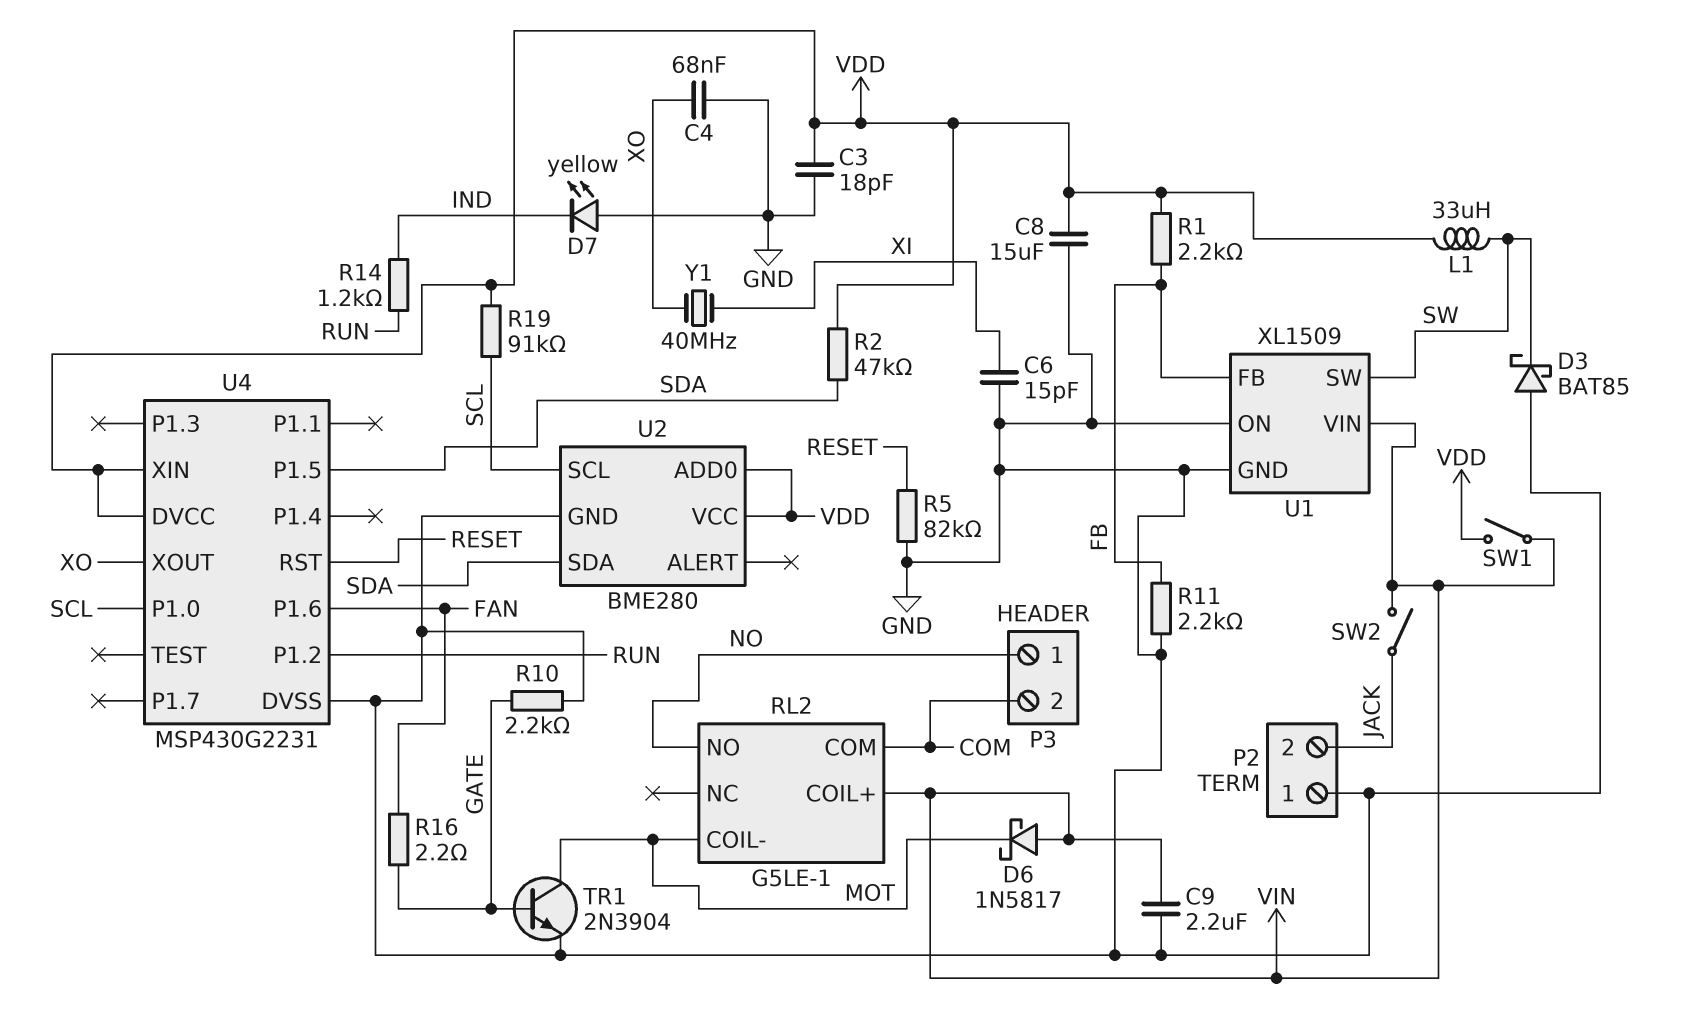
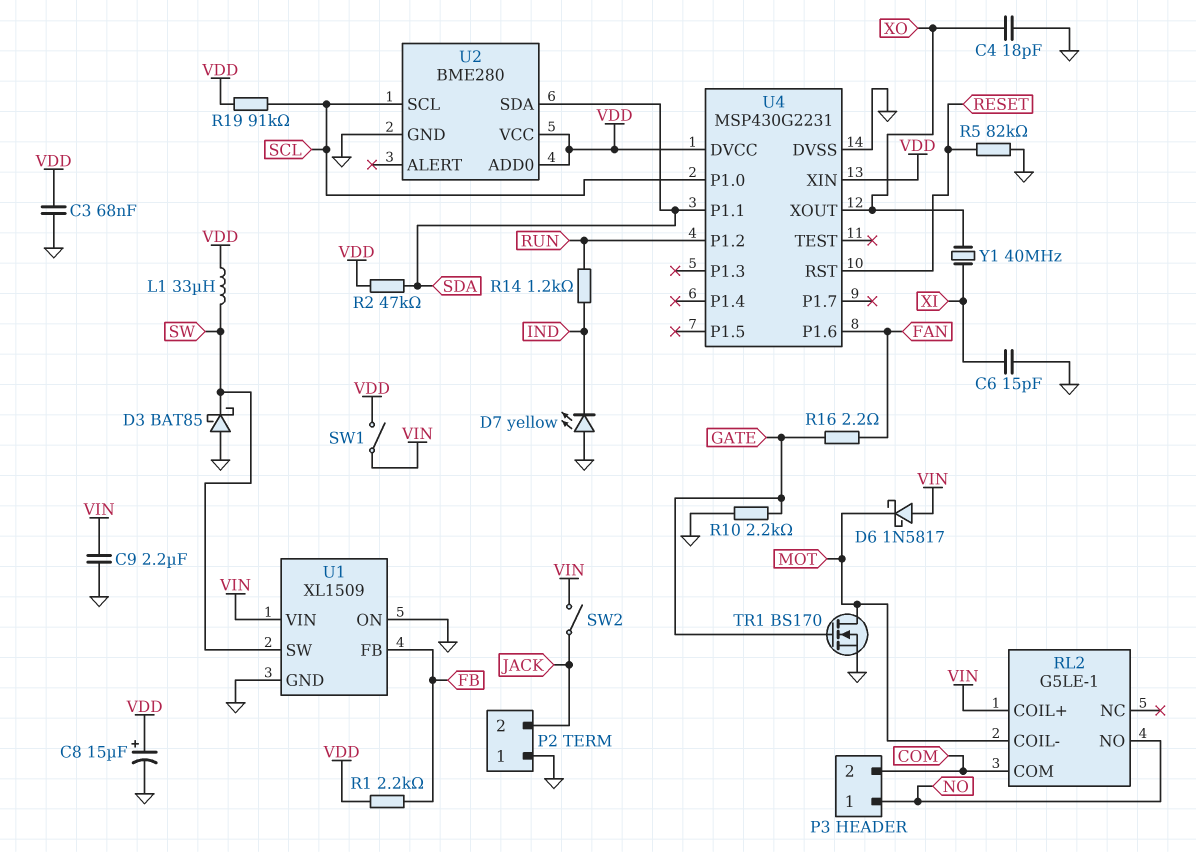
C3: 18pF (GND, VDD) -> 68nF (GND, VDD)
C4: 68nF (GND, XO) -> 18pF (GND, XO)
C8: 15uF (GND, VDD) -> 15uF (plus VDD, minus GND)
R11: 2.2k (FB, GND) -> none
TR1: NPN 2N3904 (B GATE, C MOT, E GND) -> NMOS BS170 (G GATE, D MOT, S GND)
U4 pin P1.1: none -> SDA
U4 pin P1.5: SDA -> none

